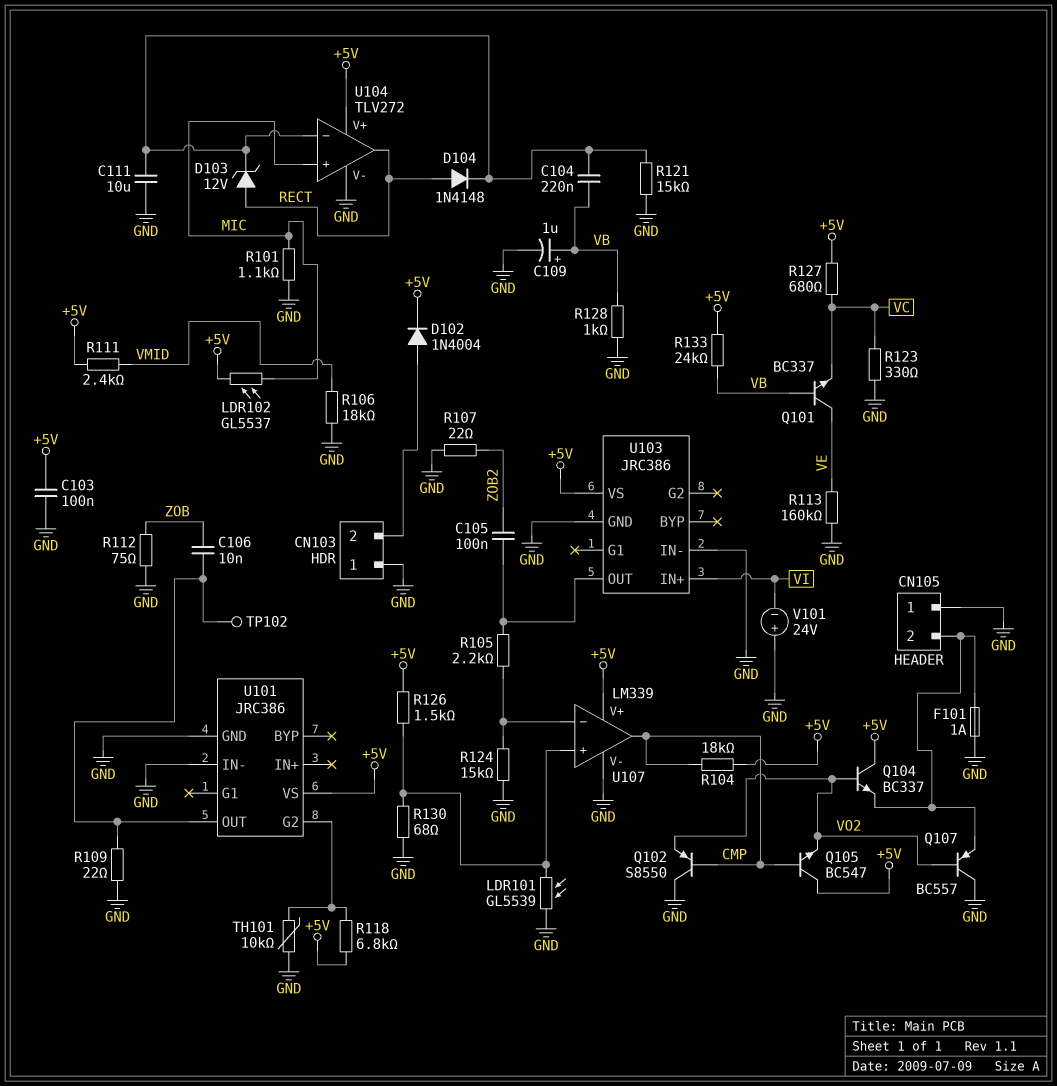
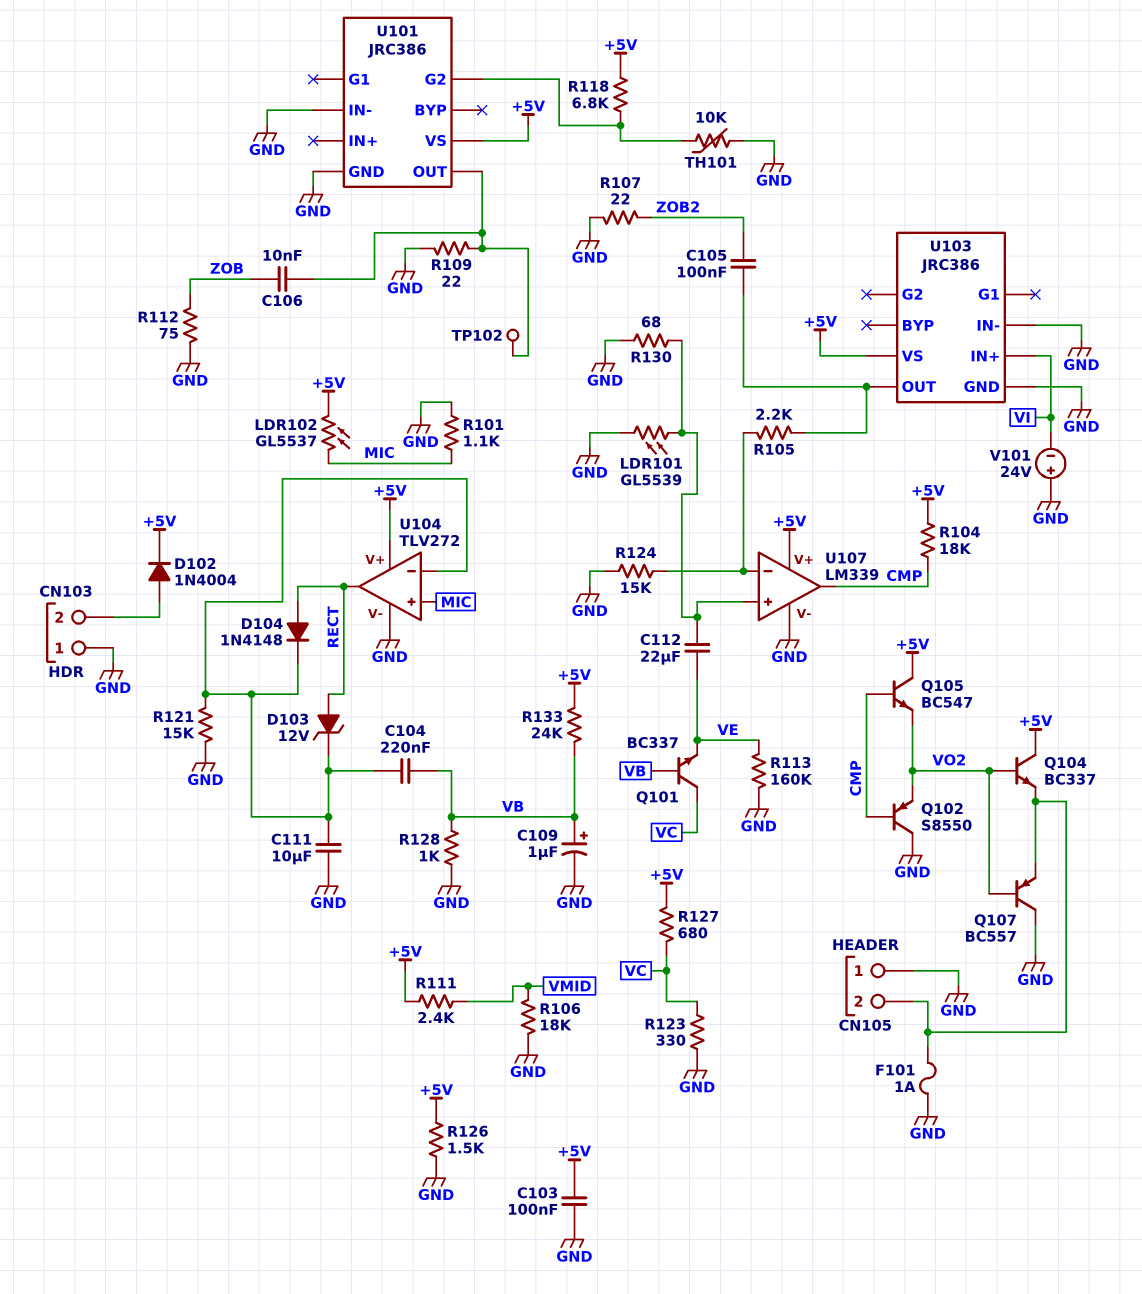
C112: none -> 22uF (U107/in+, VE)
Q101: NPN BC337 (B VB, C VE, E VC) -> NPN BC337 (B VB, C VC, E VE)
R126: 1.5k (+5V, U107/in+) -> 1.5k (+5V, GND)

